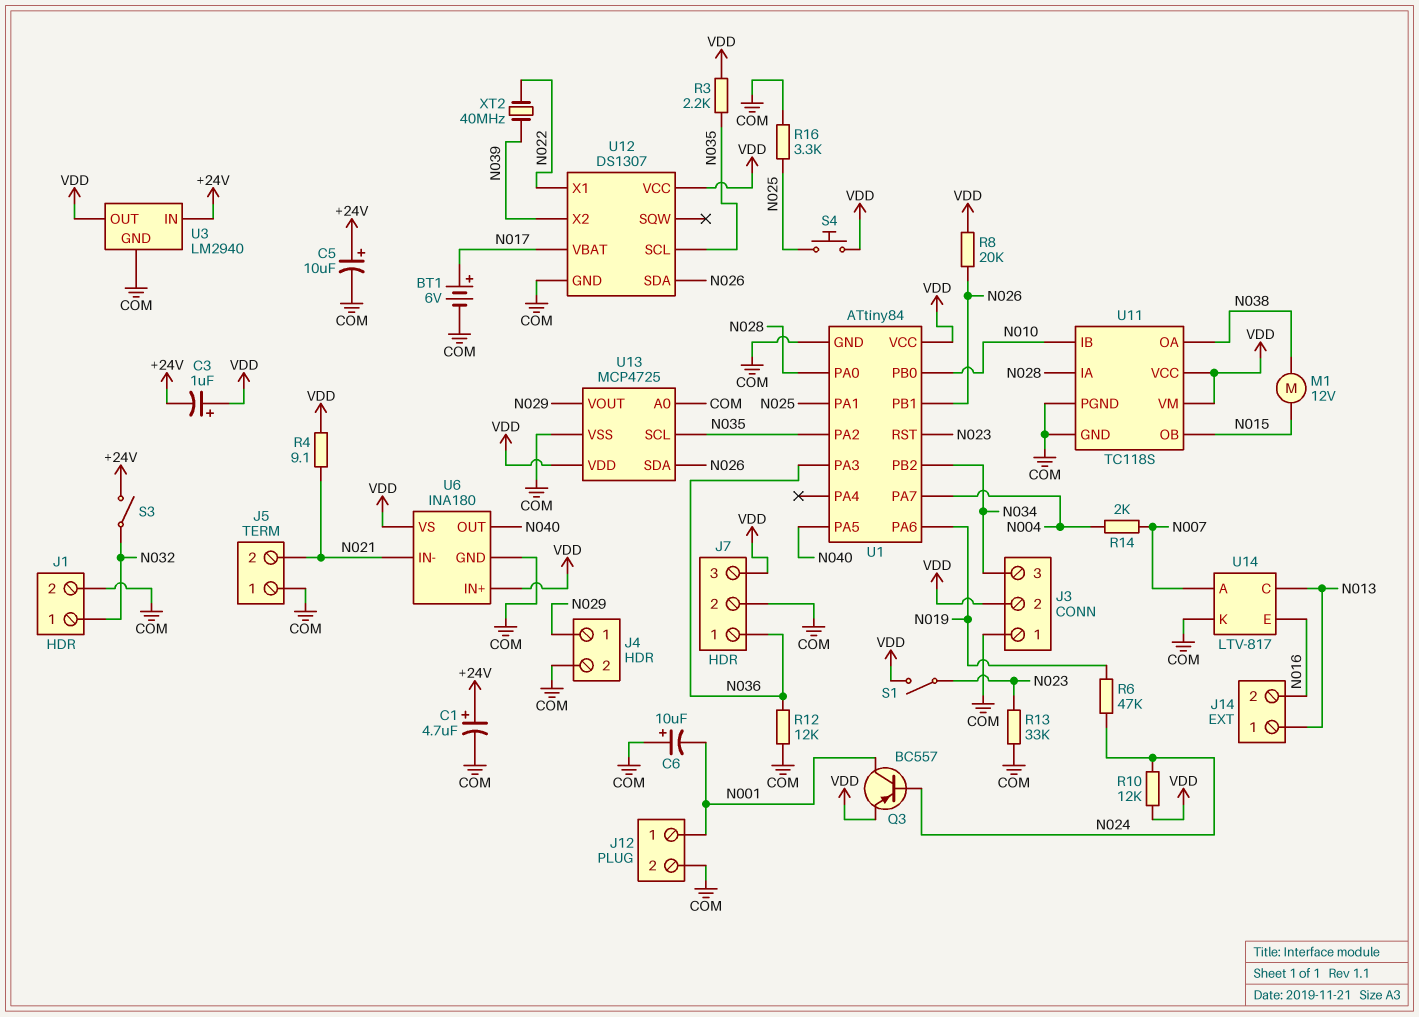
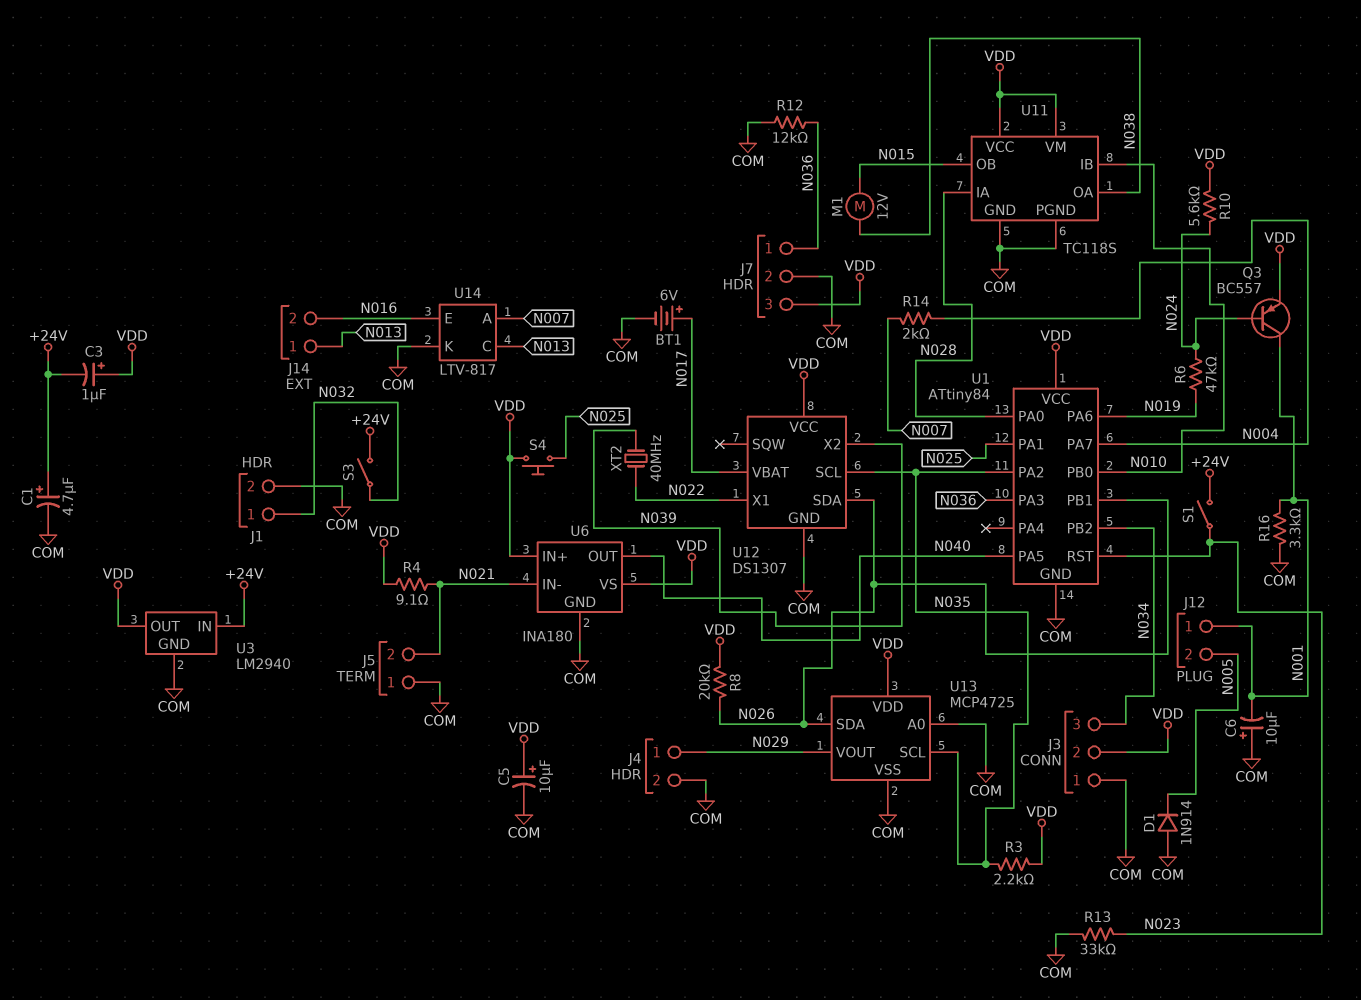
C5: 10uF (plus +24V, minus COM) -> 10uF (plus VDD, minus COM)
D1: none -> diode 1N914 (A COM, K N005)
J12 pin 2: COM -> N005
R10: 12k (N024, VDD) -> 5.6k (N024, VDD)
R16: 3.3k (COM, N025) -> 3.3k (COM, N001)
S1: switch (N023, VDD) -> switch (+24V, N023)

